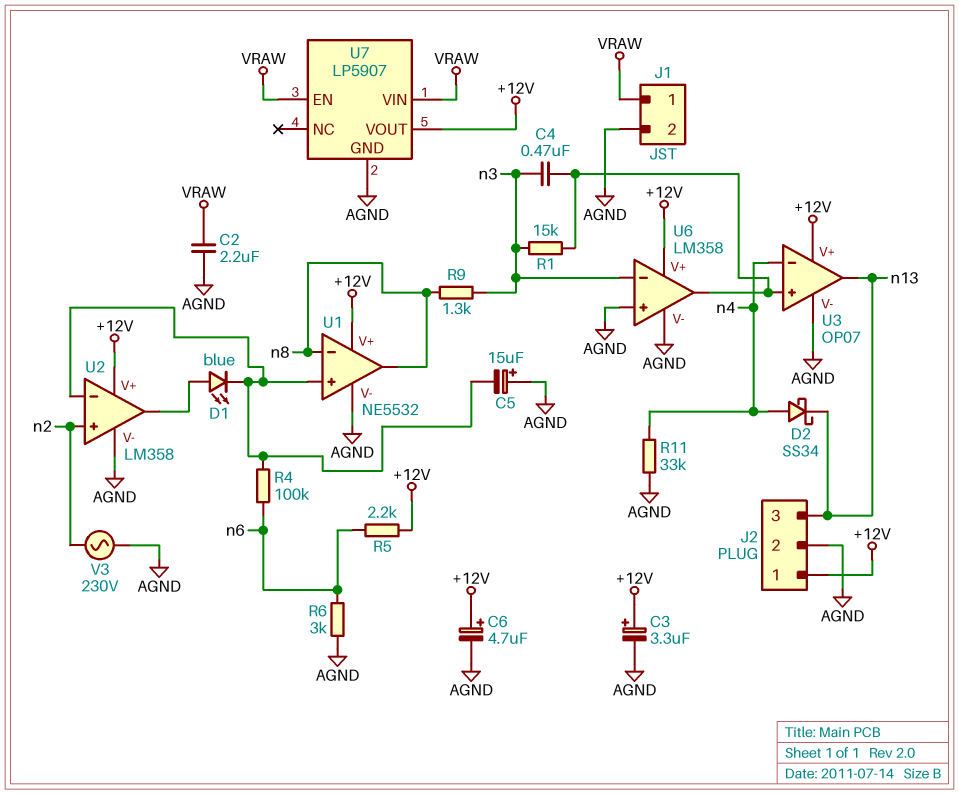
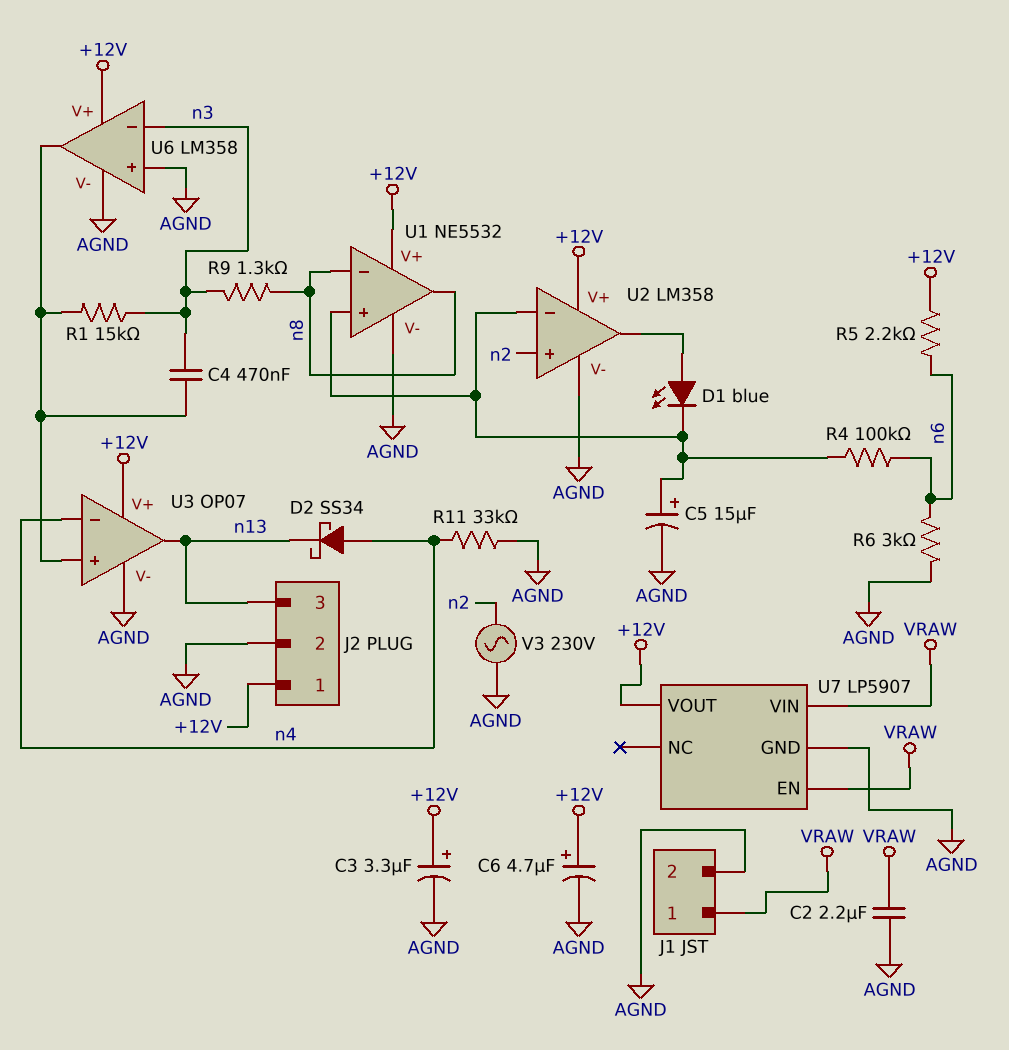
C5: 15uF (plus AGND, minus U1/in+) -> 15uF (plus U1/in+, minus AGND)

